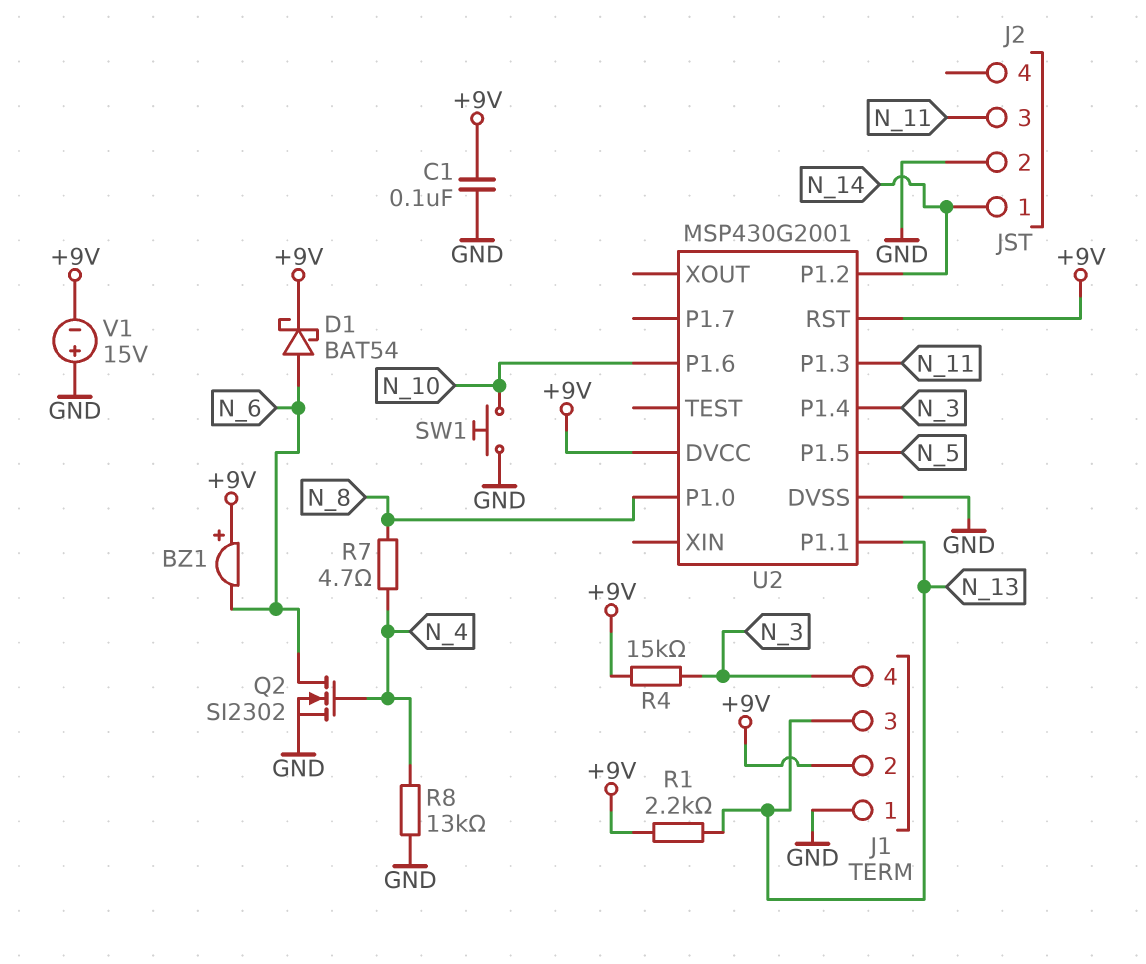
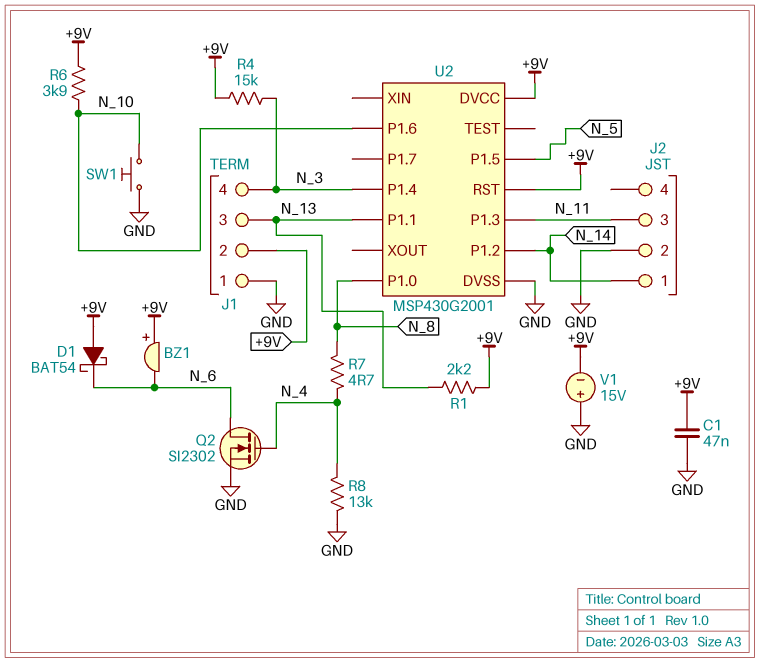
C1: 100nF (+9V, GND) -> 47nF (+9V, GND)
D1: schottky BAT54 (A N_6, K +9V) -> schottky BAT54 (A +9V, K N_6)
R6: none -> 3.9k (+9V, N_10)

